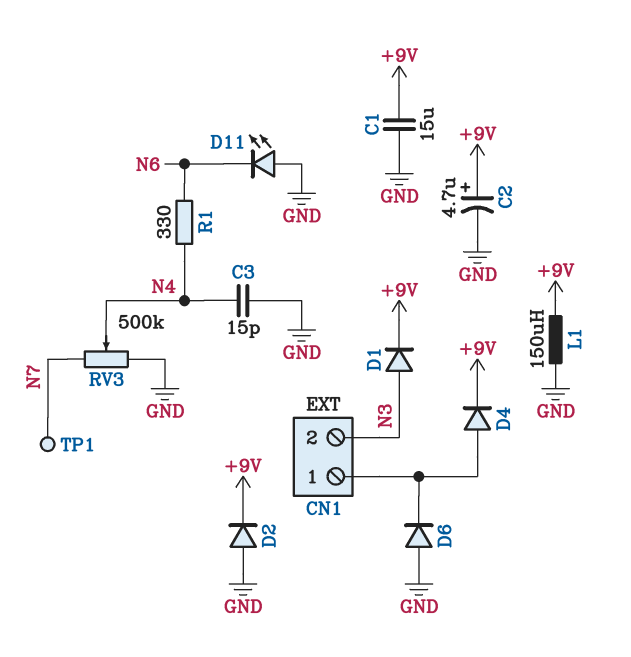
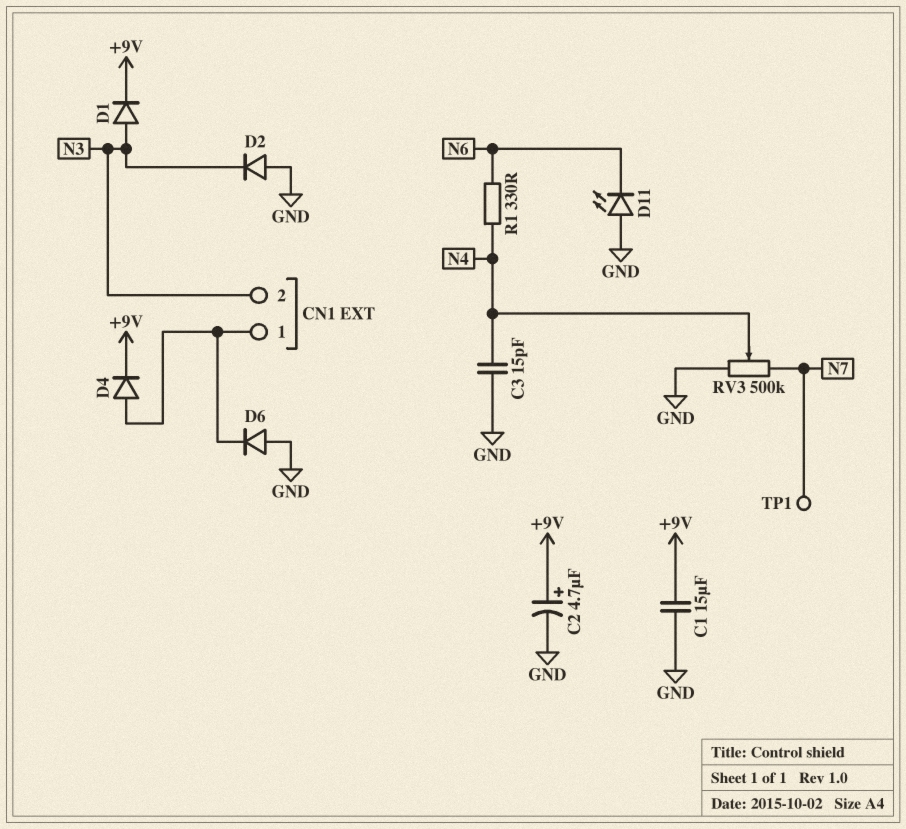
D2: diode (A GND, K +9V) -> diode (A GND, K N3)
L1: 150uH (+9V, GND) -> none

